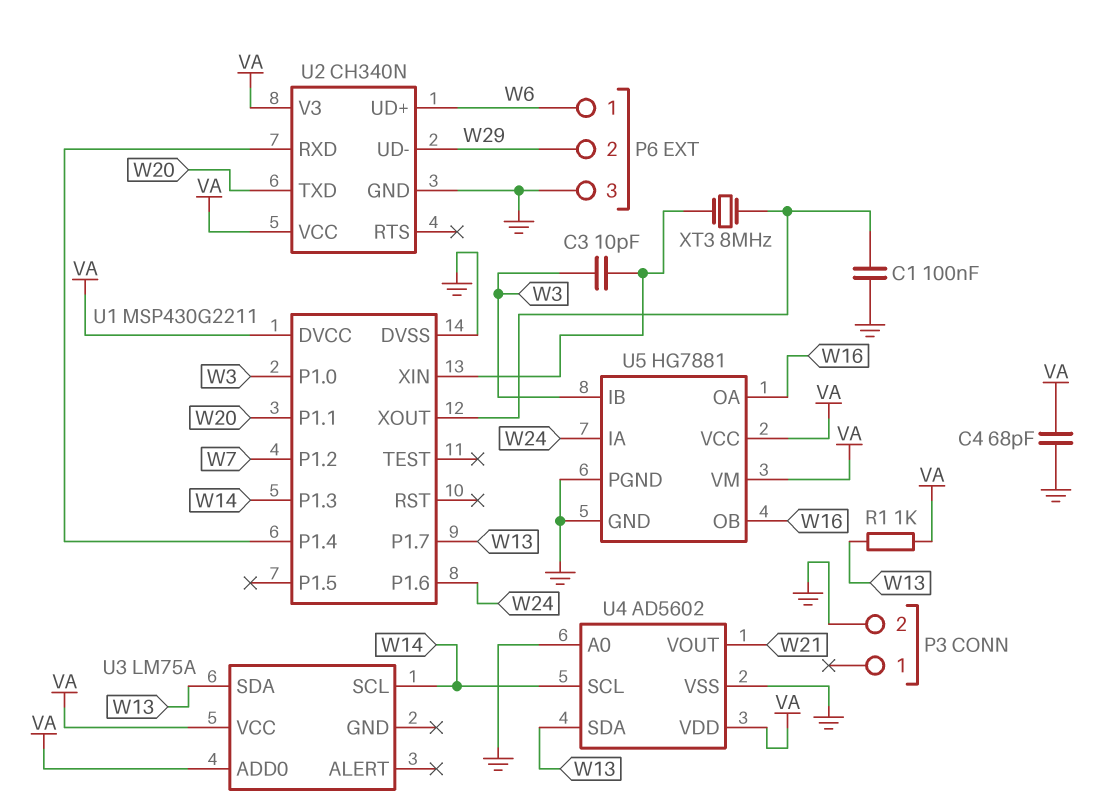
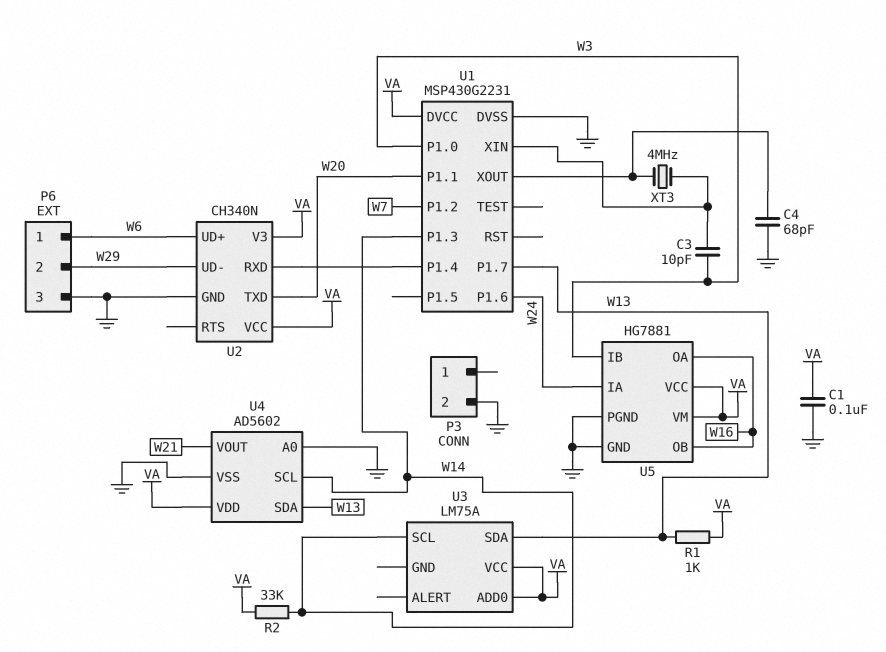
C1: 100nF (GND, U1/XOUT) -> 100nF (GND, VA)
C4: 68pF (GND, VA) -> 68pF (GND, U1/XOUT)
R2: none -> 33k (VA, W14)
U1: MSP430G2211 -> MSP430G2231
XT3: 8MHz (U1/XIN, U1/XOUT) -> 4MHz (U1/XIN, U1/XOUT)

